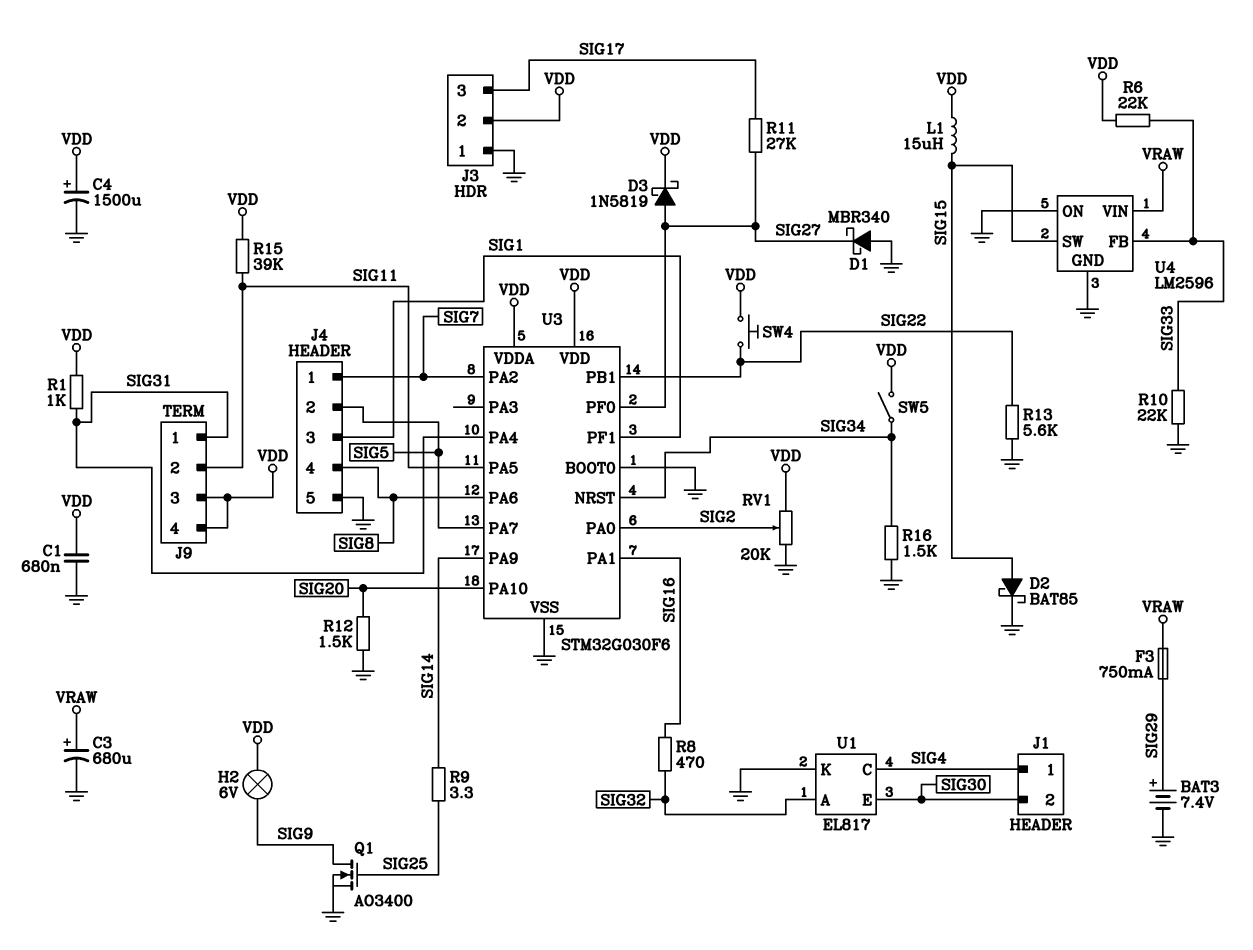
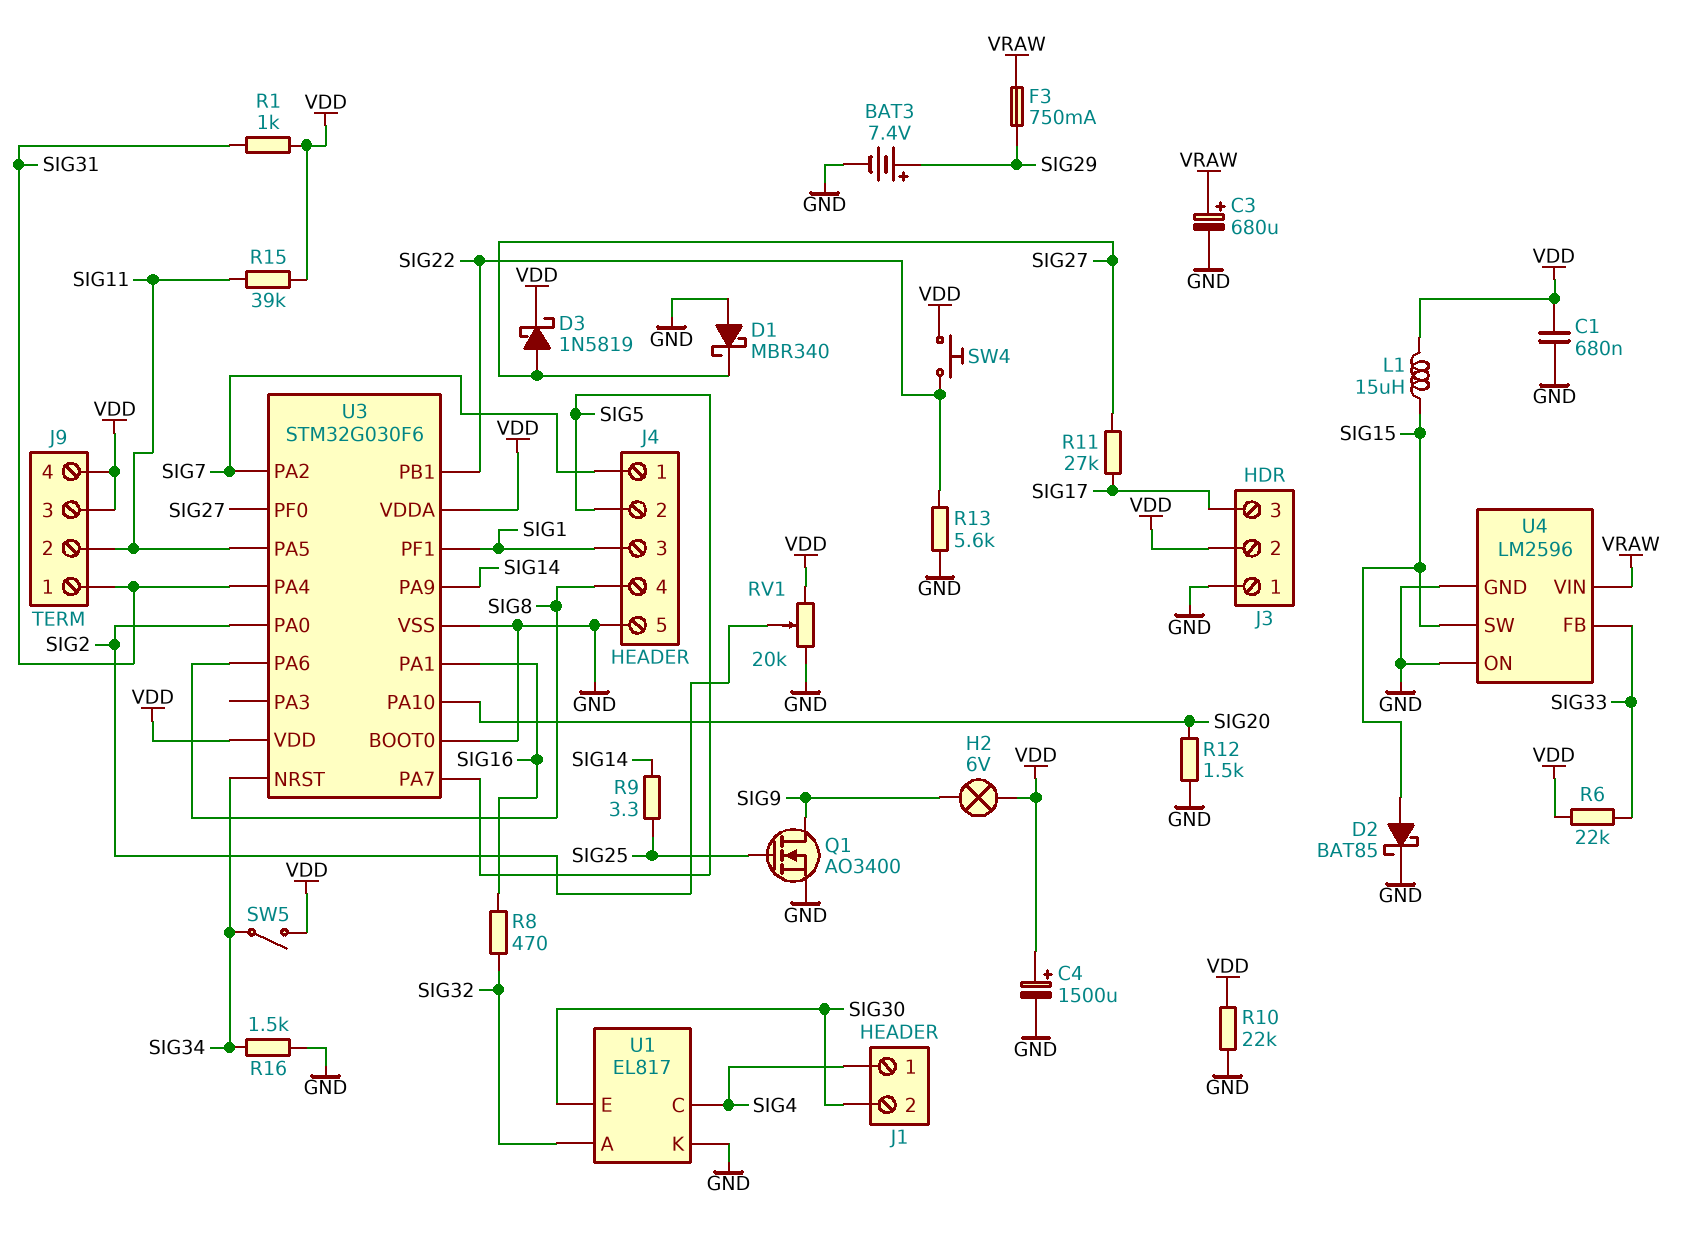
R10: 22k (GND, SIG33) -> 22k (GND, VDD)

